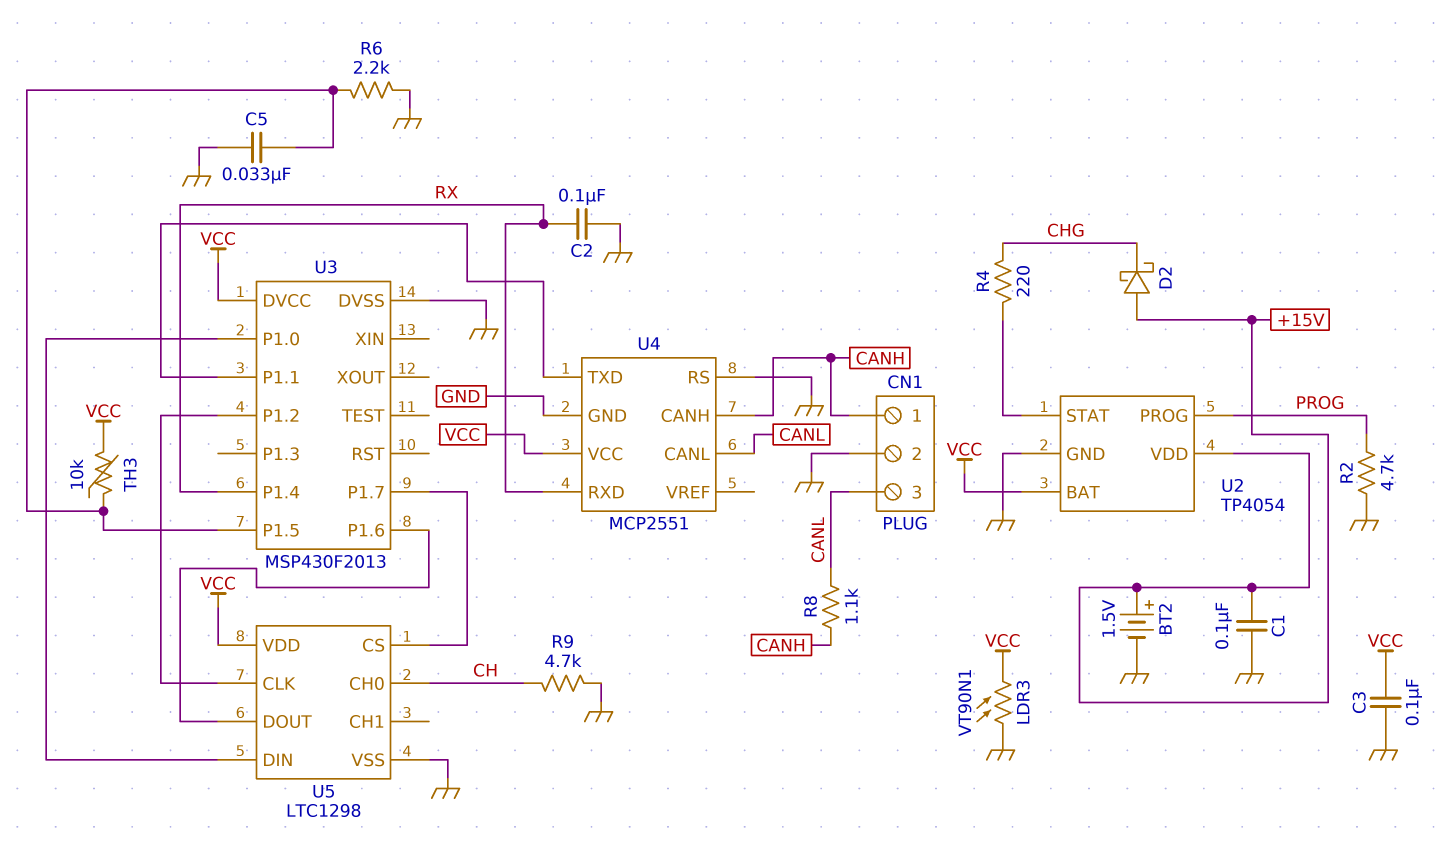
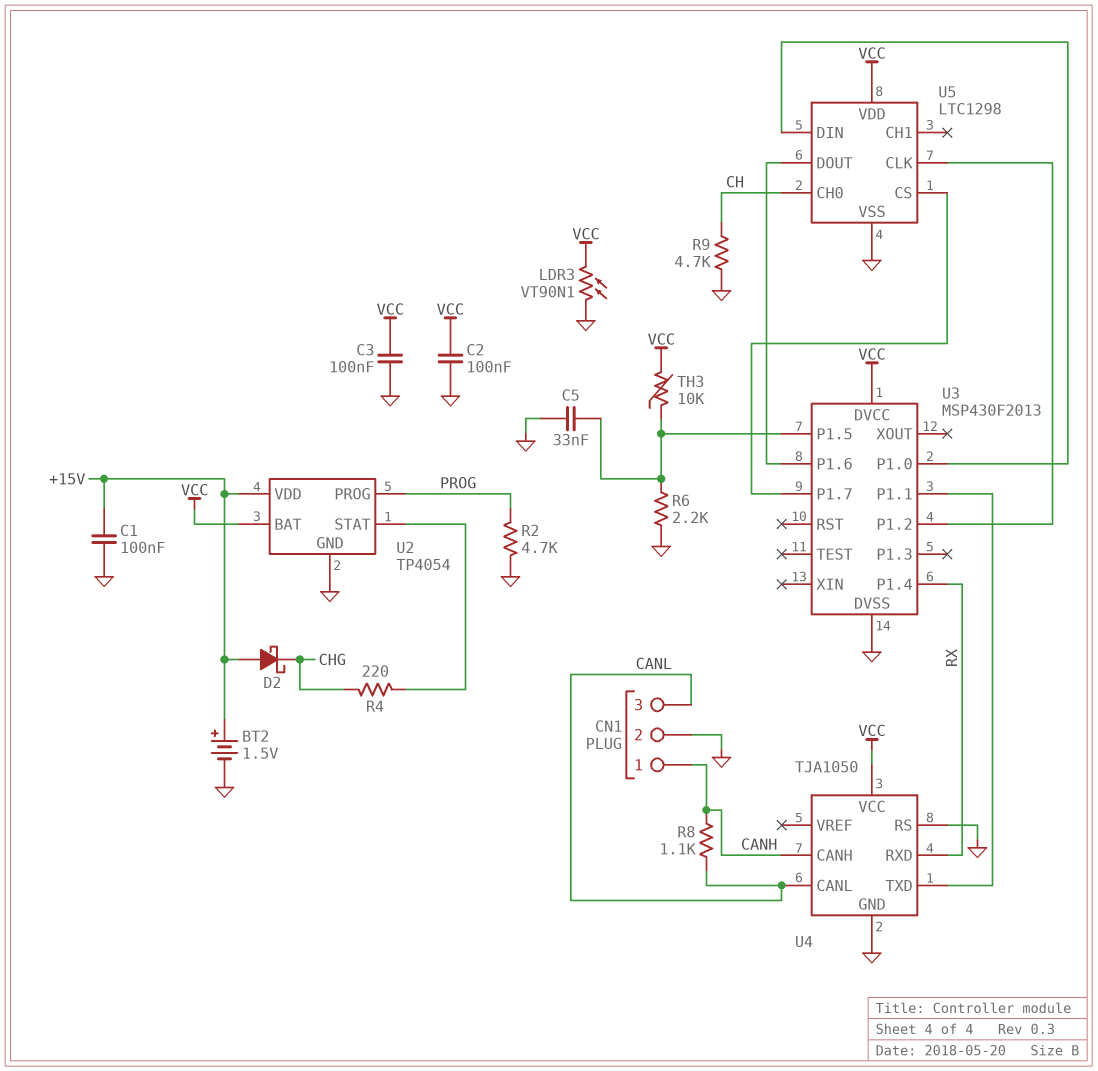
C2: 100nF (GND, RX) -> 100nF (GND, VCC)
U4: MCP2551 -> TJA1050

